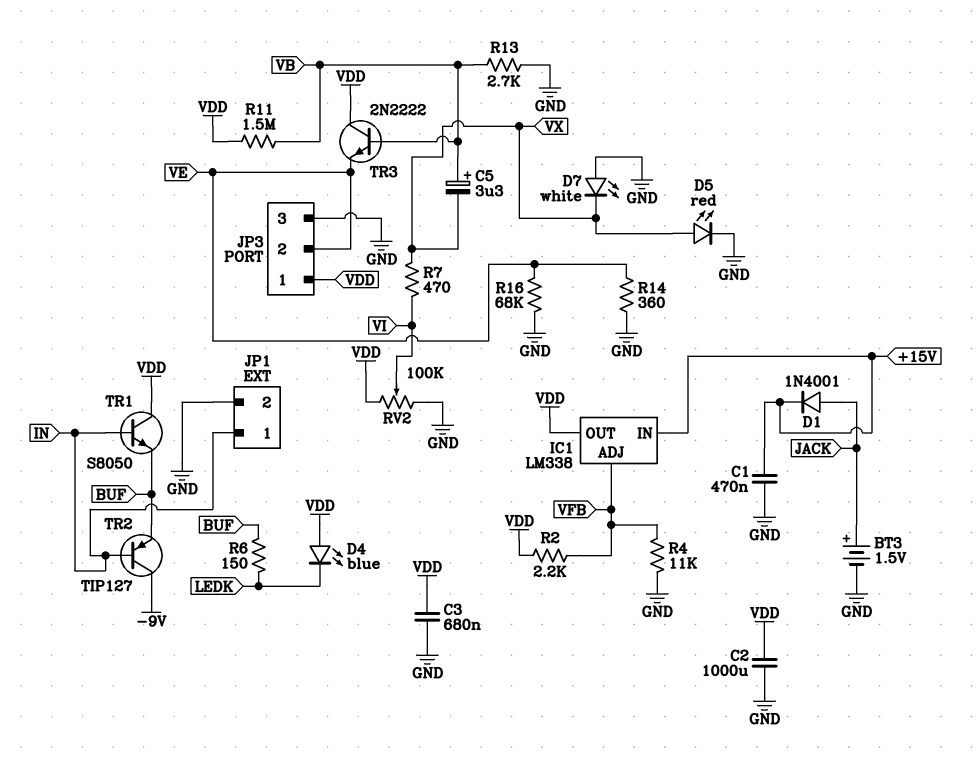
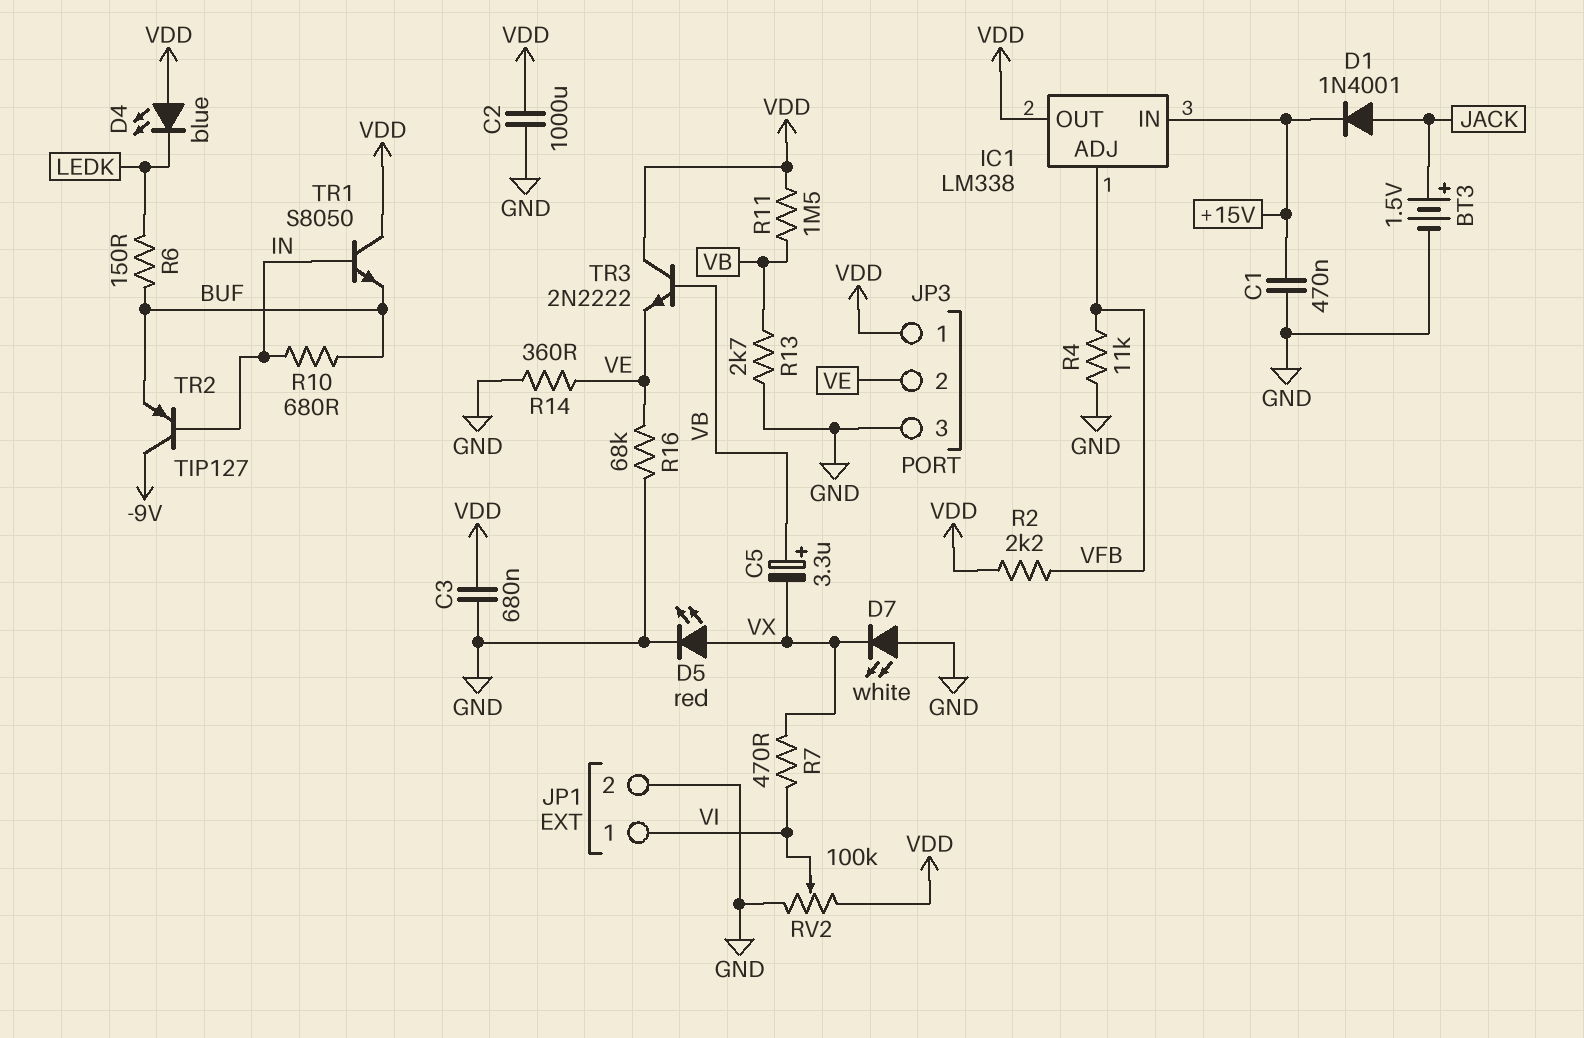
JP1 pin 1: IN -> VI
R10: none -> 680 (BUF, IN)

